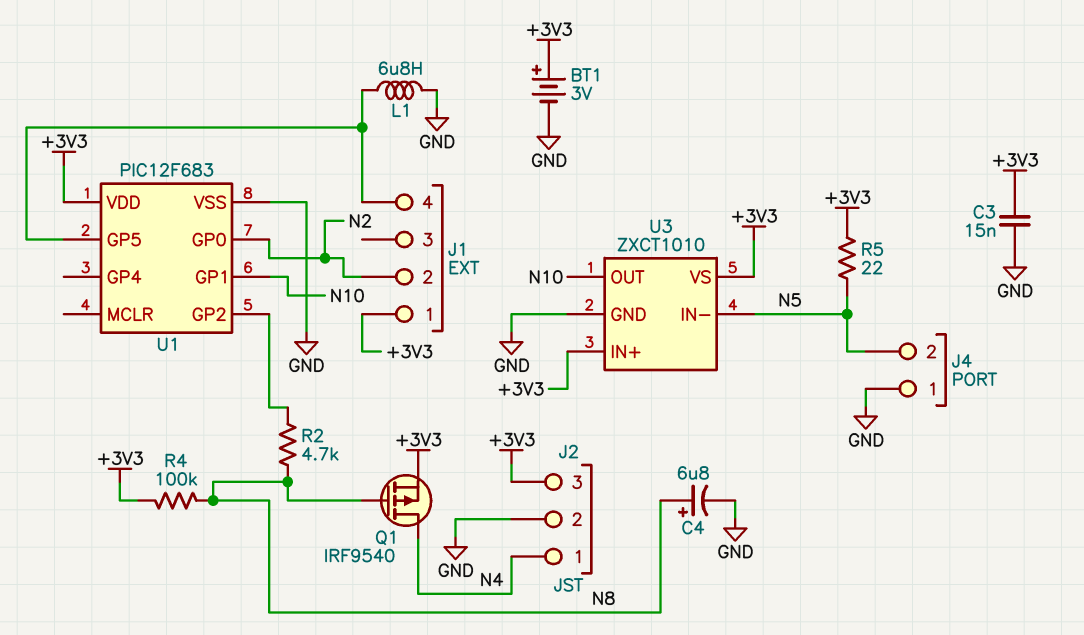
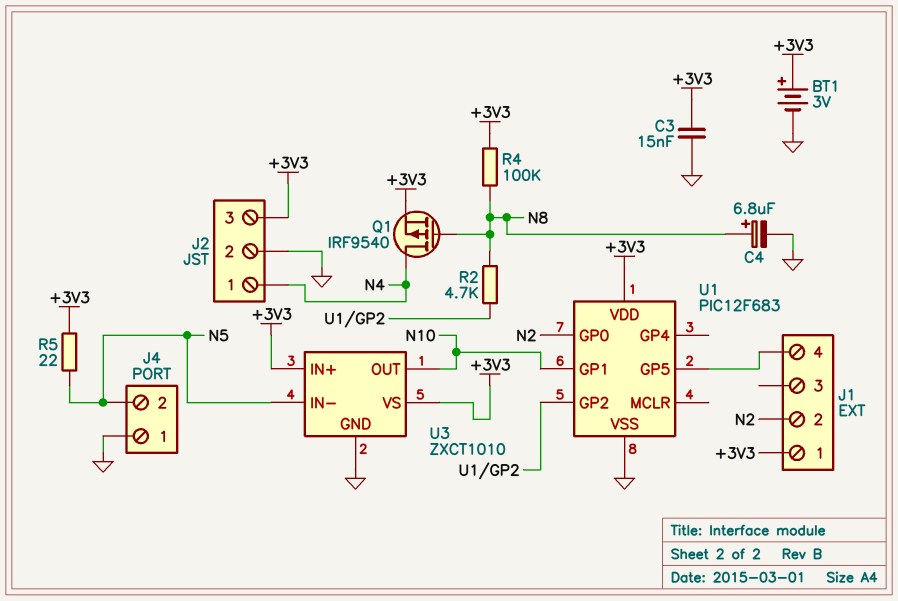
L1: 6.8uH (GND, J1/4) -> none

